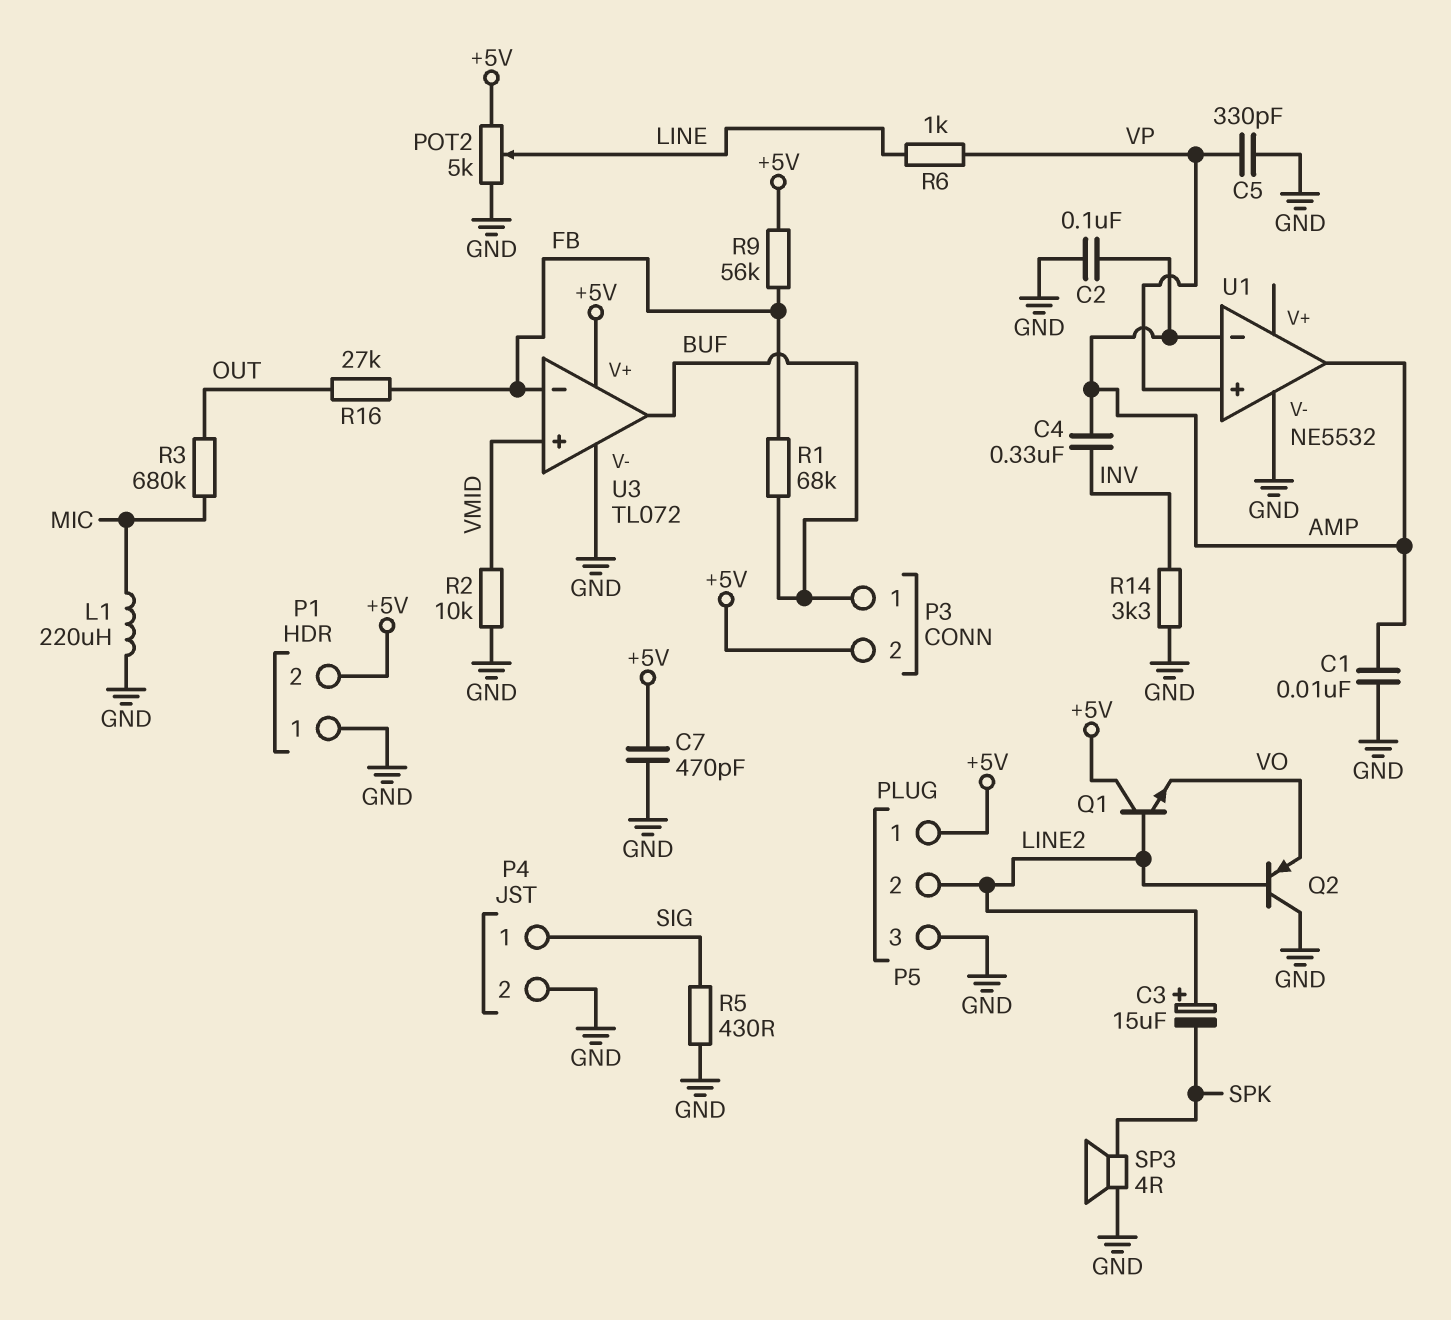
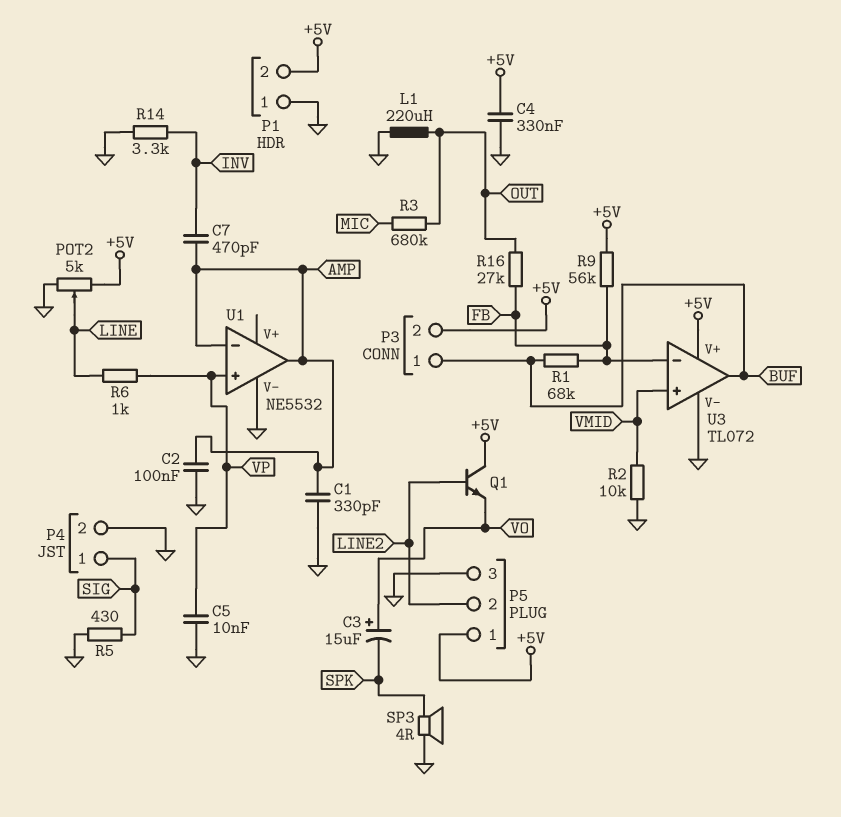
C1: 10nF (AMP, GND) -> 330pF (AMP, GND)
C3: 15uF (plus LINE2, minus SPK) -> 15uF (plus VO, minus SPK)
C4: 330nF (AMP, INV) -> 330nF (+5V, GND)
C5: 330pF (GND, VP) -> 10nF (GND, VP)
C7: 470pF (+5V, GND) -> 470pF (AMP, INV)
L1: 220uH (GND, MIC) -> 220uH (GND, OUT)
Q2: PNP (B LINE2, C GND, E VO) -> none

